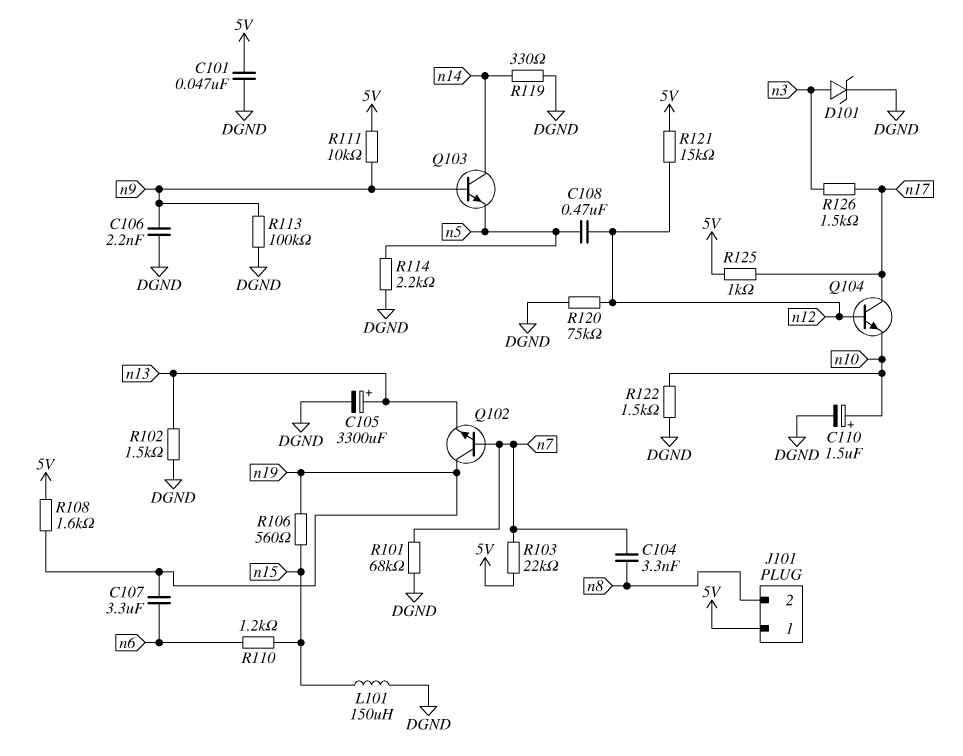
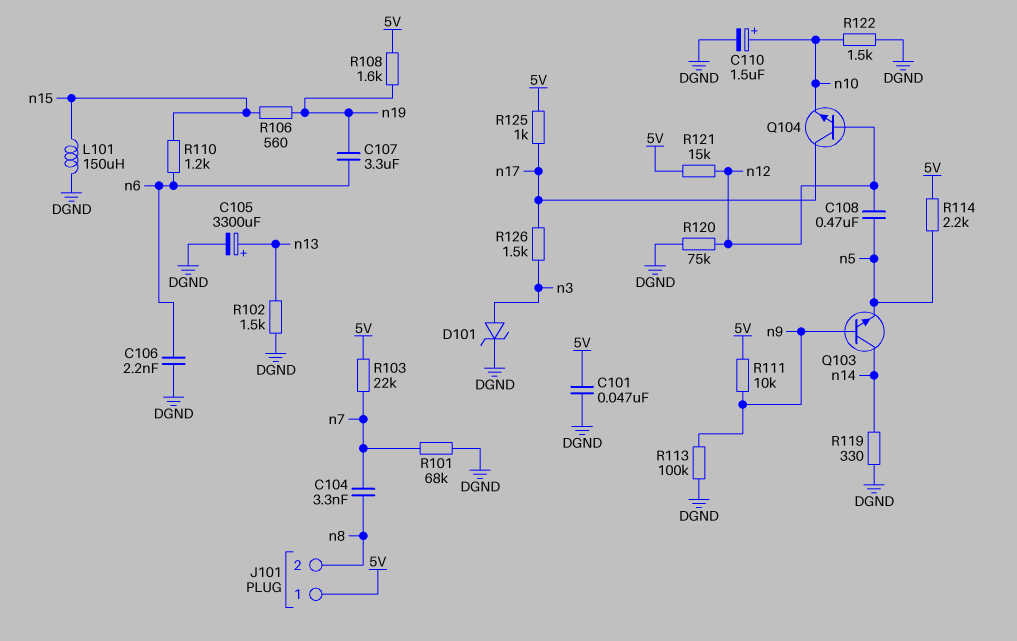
C106: 2.2nF (DGND, n9) -> 2.2nF (DGND, n6)
Q102: NPN (B n7, C n19, E n13) -> none
R114: 2.2k (DGND, n5) -> 2.2k (5V, n5)

